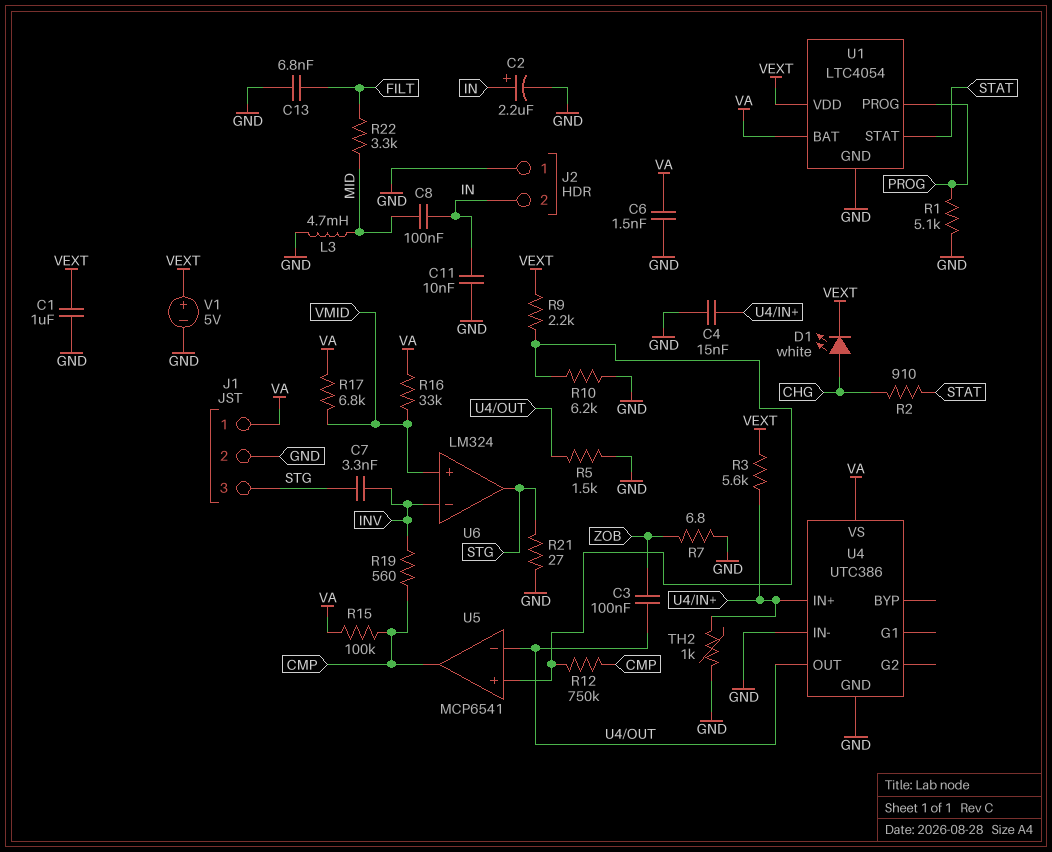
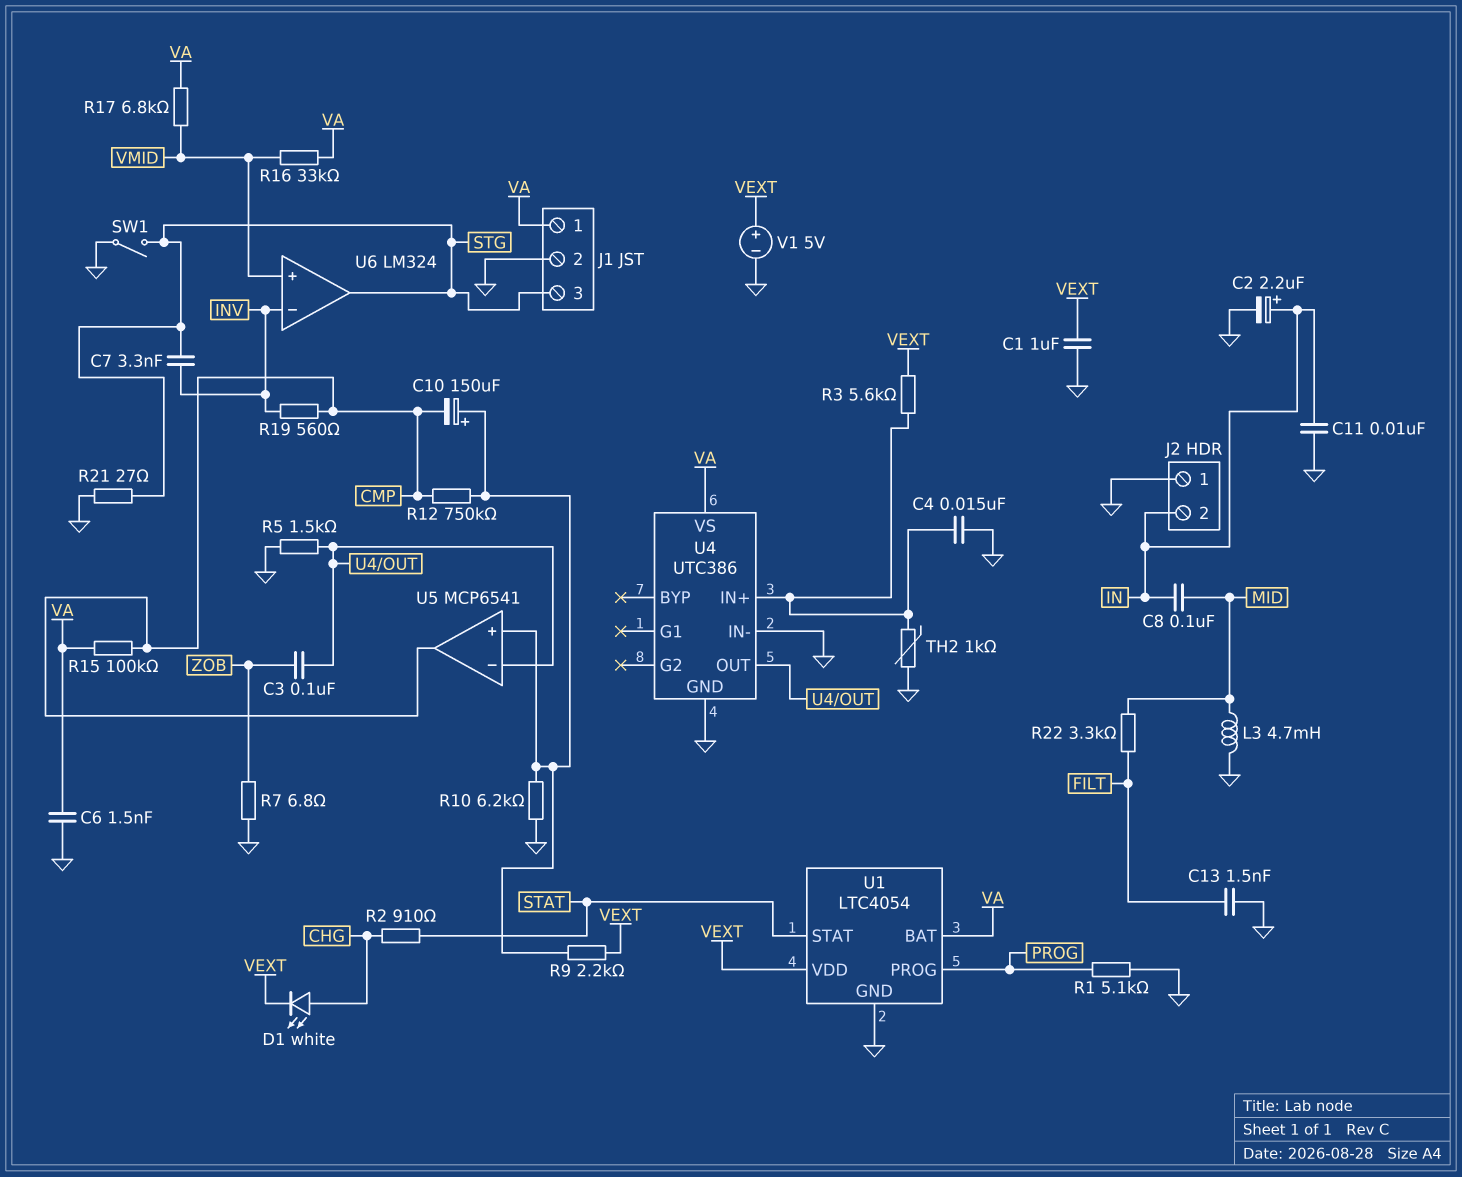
C10: none -> 150uF (plus U5/in+, minus CMP)
C13: 6.8nF (FILT, GND) -> 1.5nF (FILT, GND)
SW1: none -> switch (GND, STG)

